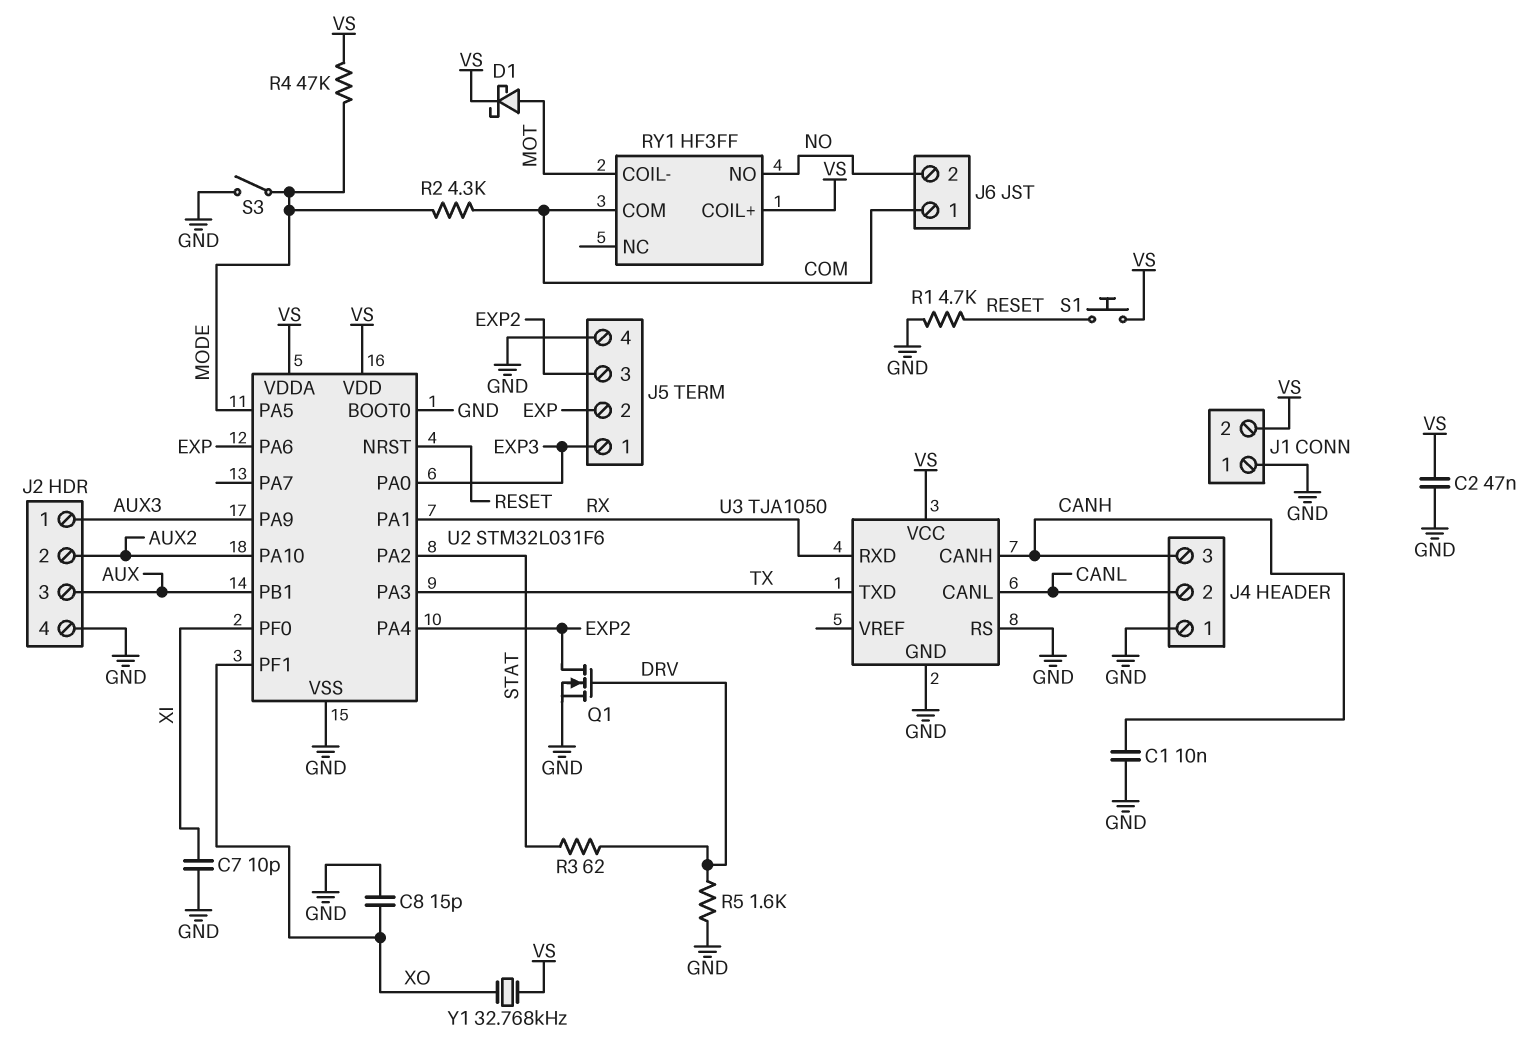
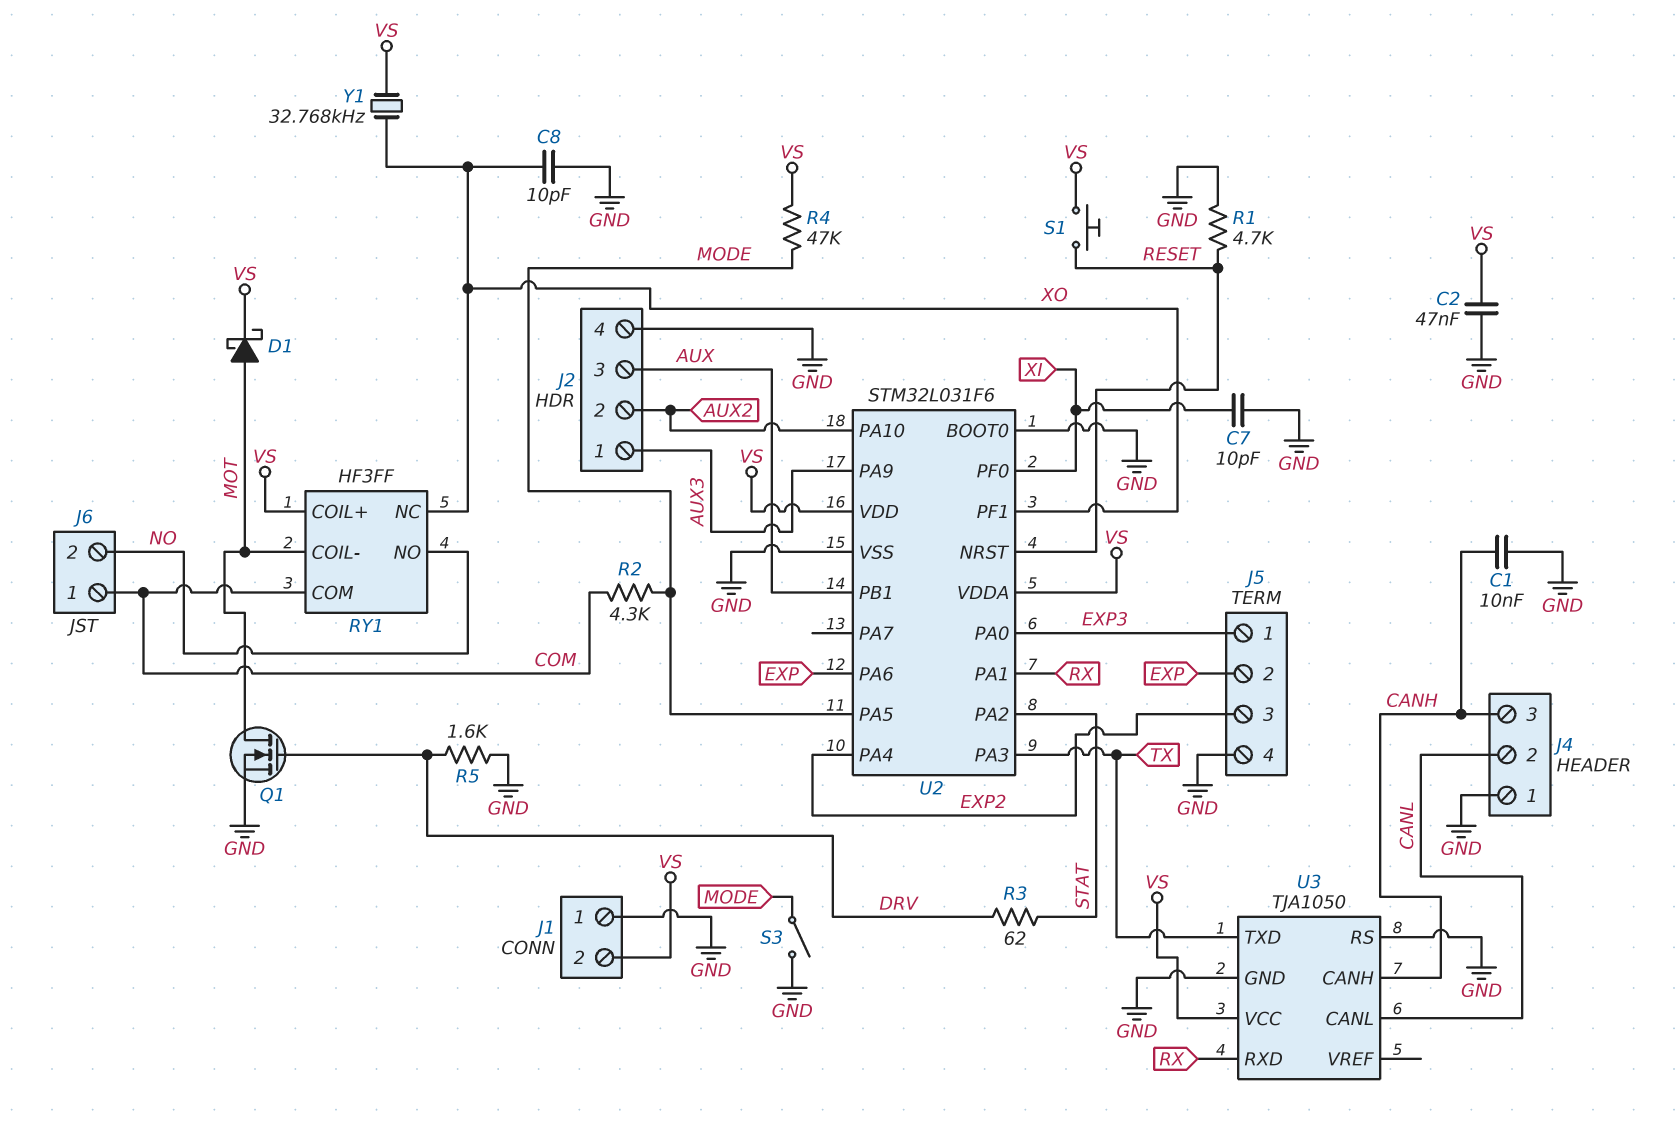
C8: 15pF (GND, XO) -> 10pF (GND, XO)
Q1: NMOS (G DRV, D EXP2, S GND) -> NMOS (G DRV, D MOT, S GND)
RY1 pin NC: none -> XO

